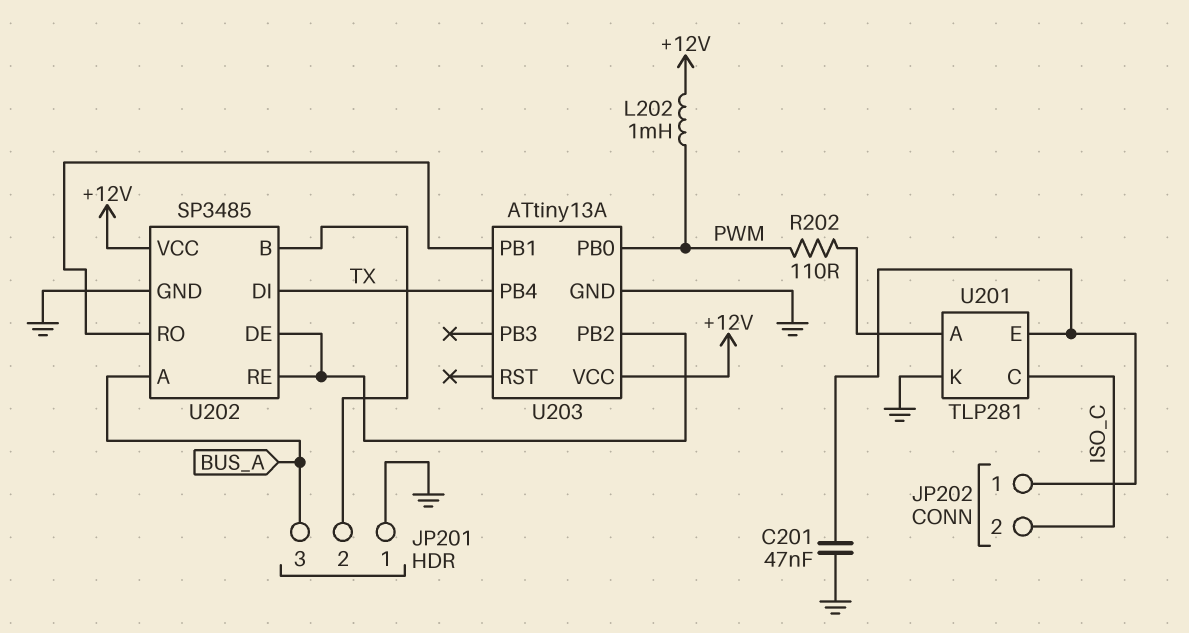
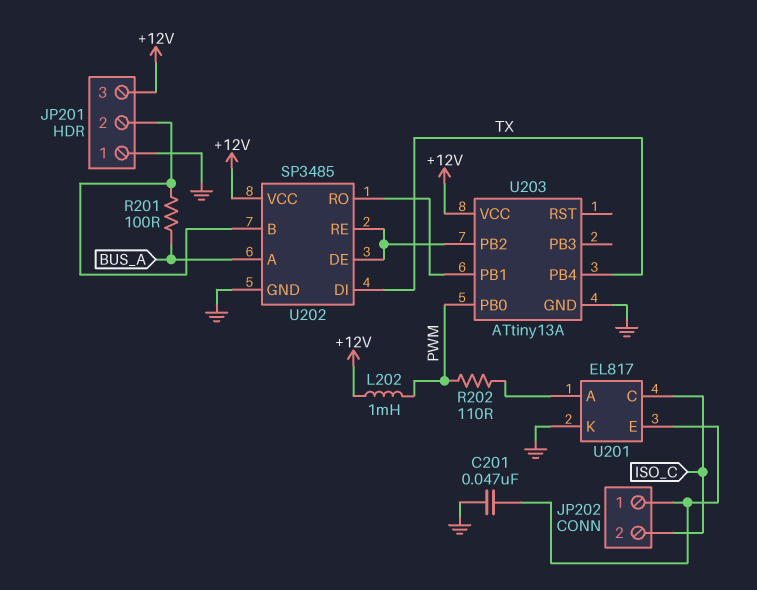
JP201 pin 3: BUS_A -> +12V
R201: none -> 100 (BUS_A, JP201/2)
U201: TLP281 -> EL817

